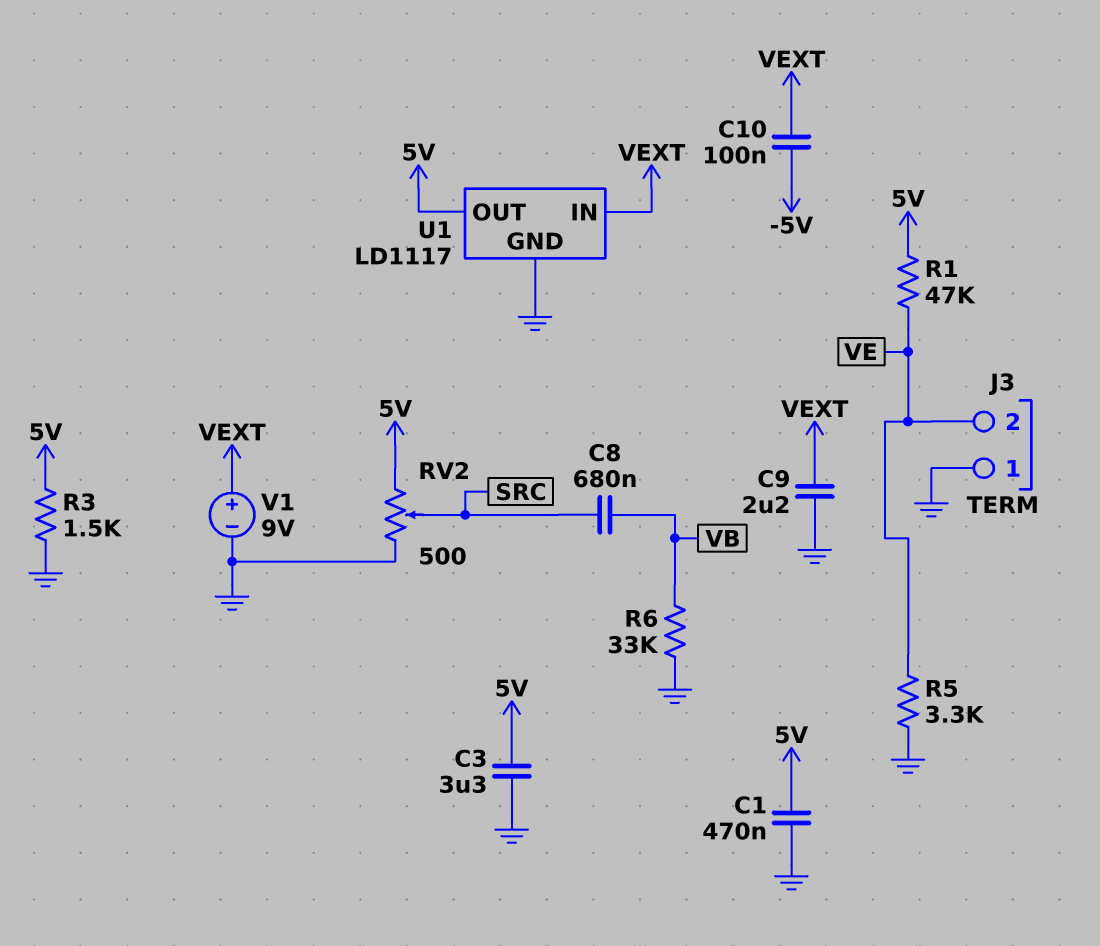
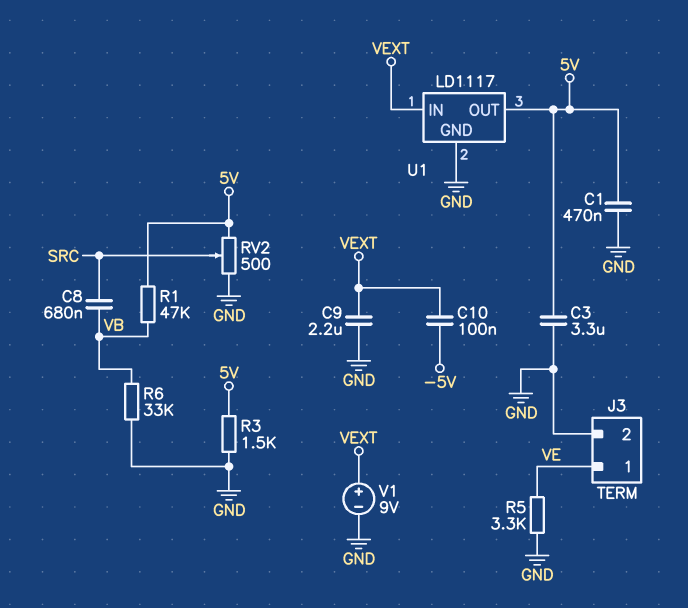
J3 pin 1: GND -> VE
J3 pin 2: VE -> GND
R1: 47k (5V, VE) -> 47k (5V, VB)

